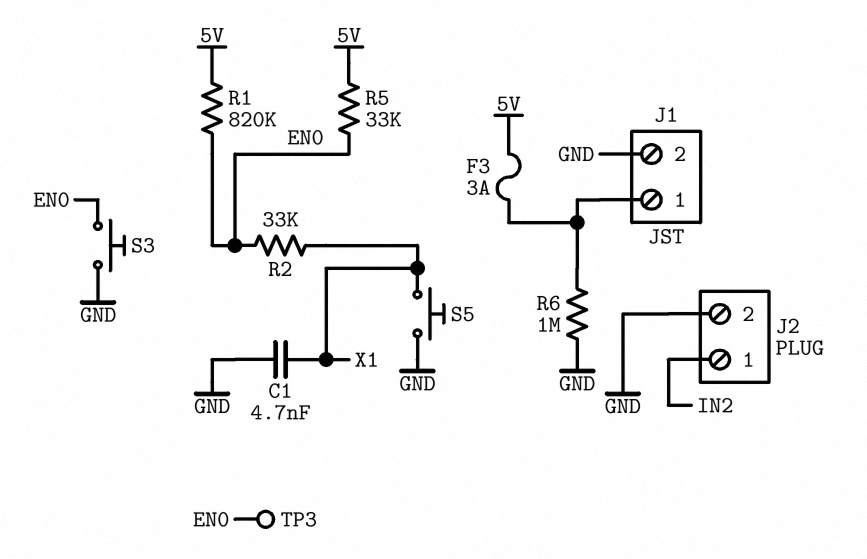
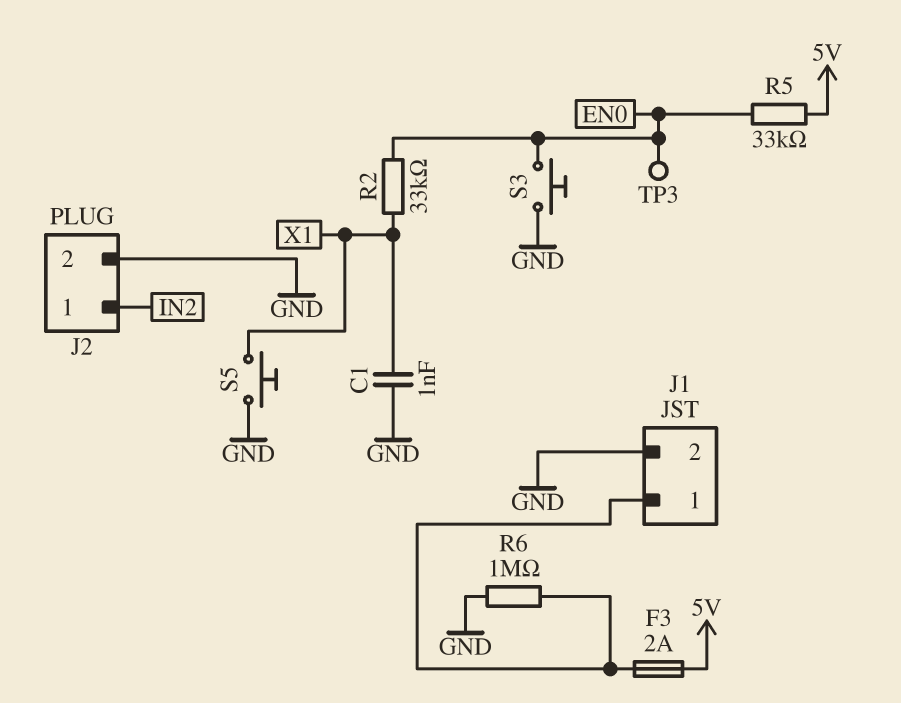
C1: 4.7nF (GND, X1) -> 1nF (GND, X1)
F3: 3A (5V, J1/1) -> 2A (5V, J1/1)
R1: 820k (5V, EN0) -> none

